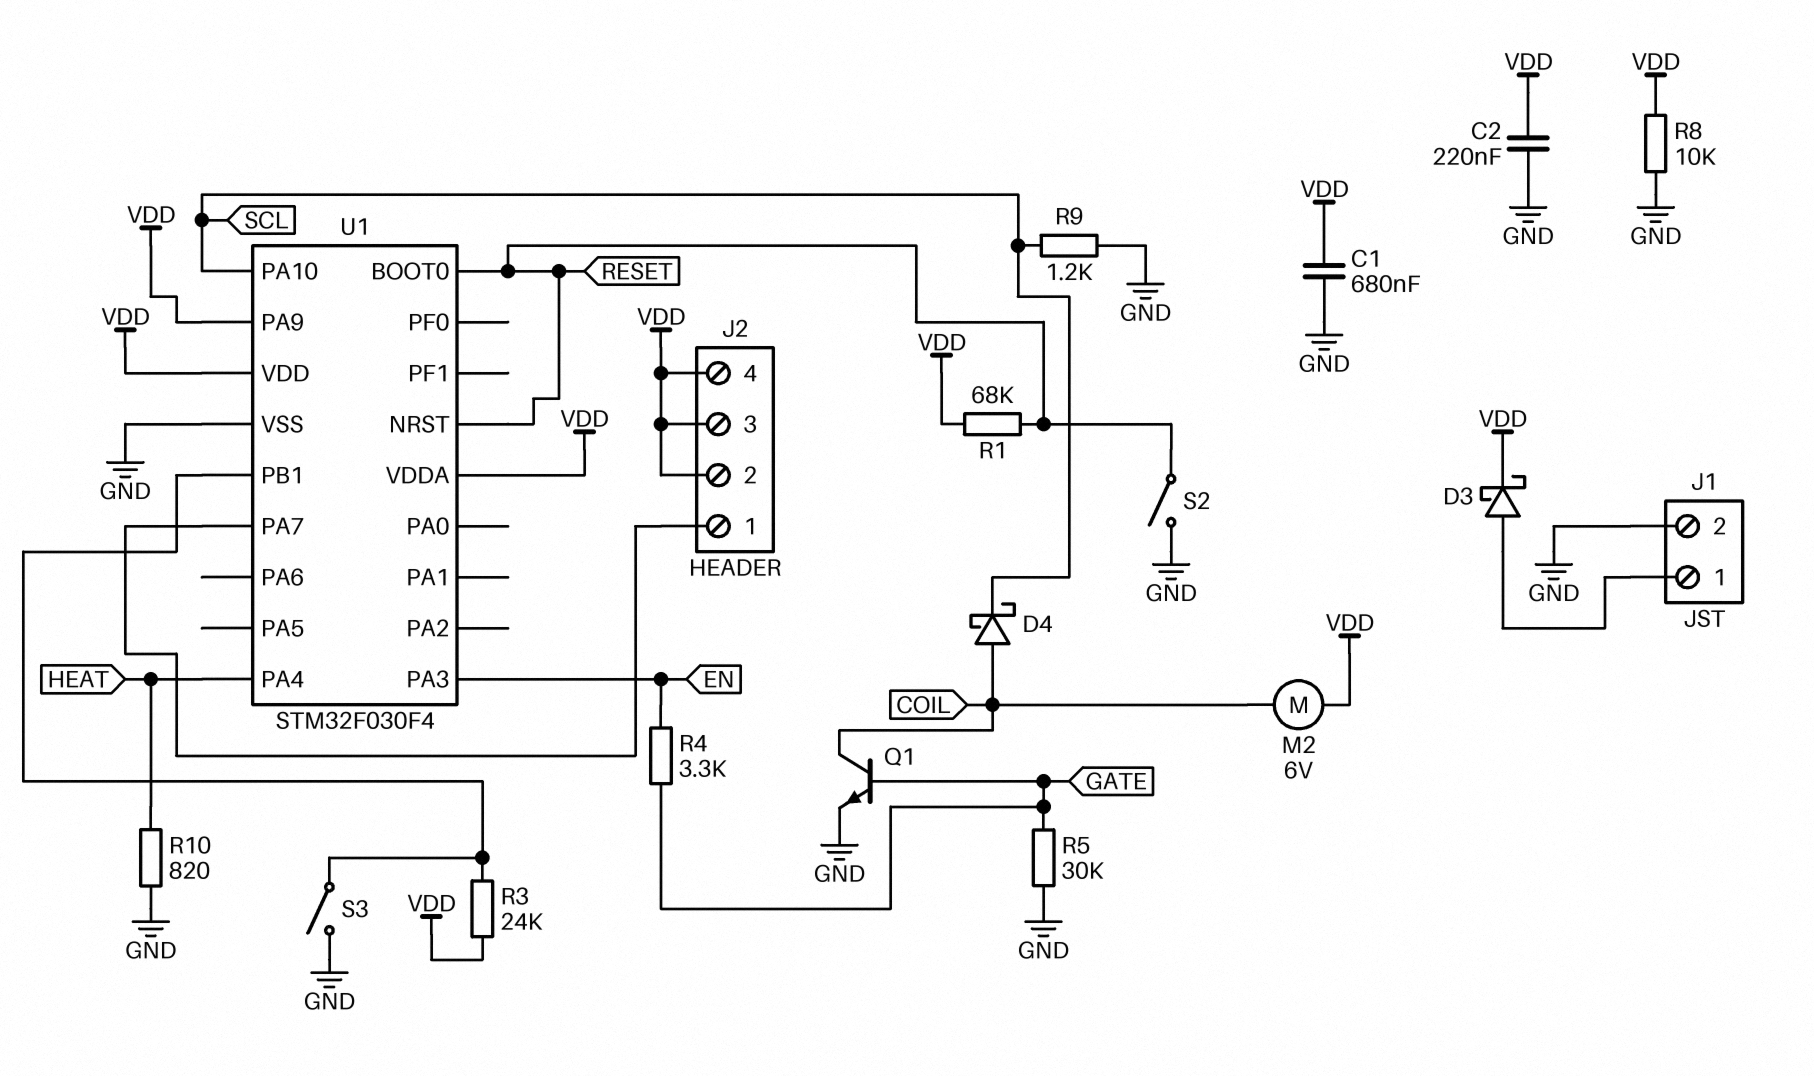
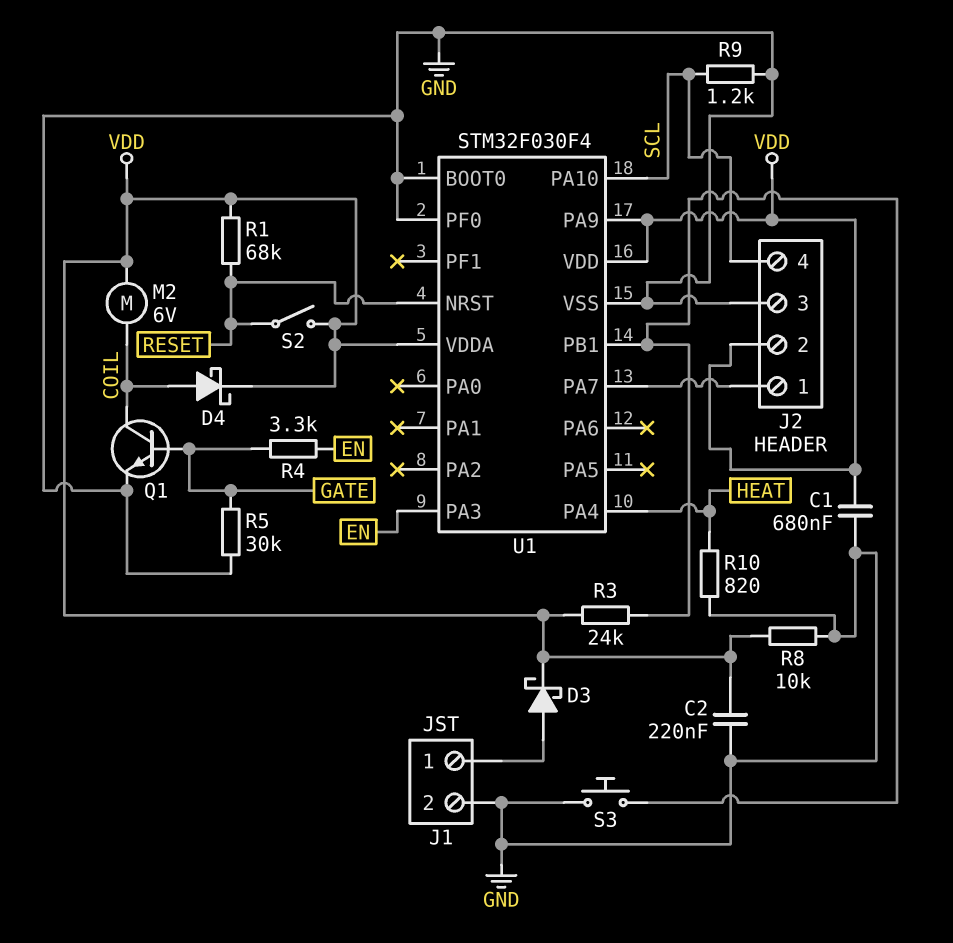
D4: schottky (A COIL, K SCL) -> schottky (A COIL, K VDD)
J2 pin 3: VDD -> GND
J2 pin 4: VDD -> SCL
S2: switch (GND, RESET) -> switch (RESET, VDD)
S3: switch (GND, U1/PB1) -> button (GND, U1/PB1)
U1 pin BOOT0: RESET -> GND
U1 pin PF0: none -> GND

